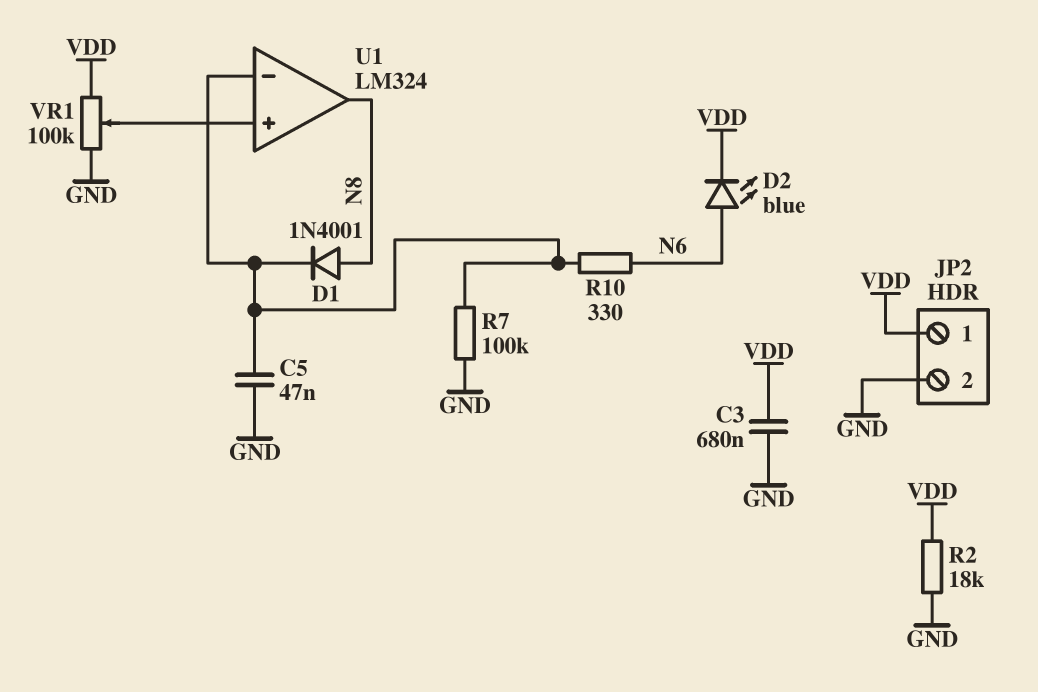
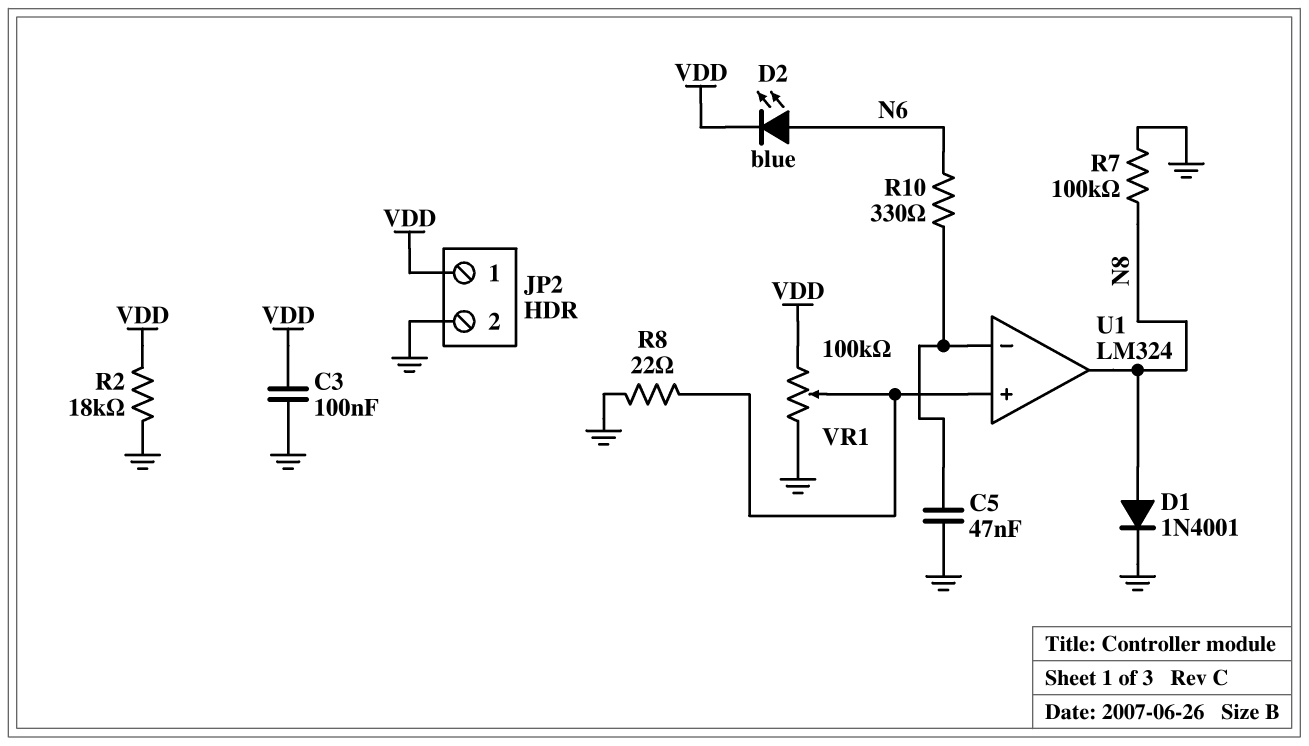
C3: 680nF (GND, VDD) -> 100nF (GND, VDD)
D1: diode 1N4001 (A N8, K U1/in-) -> diode 1N4001 (A N8, K GND)
R7: 100k (GND, U1/in-) -> 100k (GND, N8)
R8: none -> 22 (GND, U1/in+)

